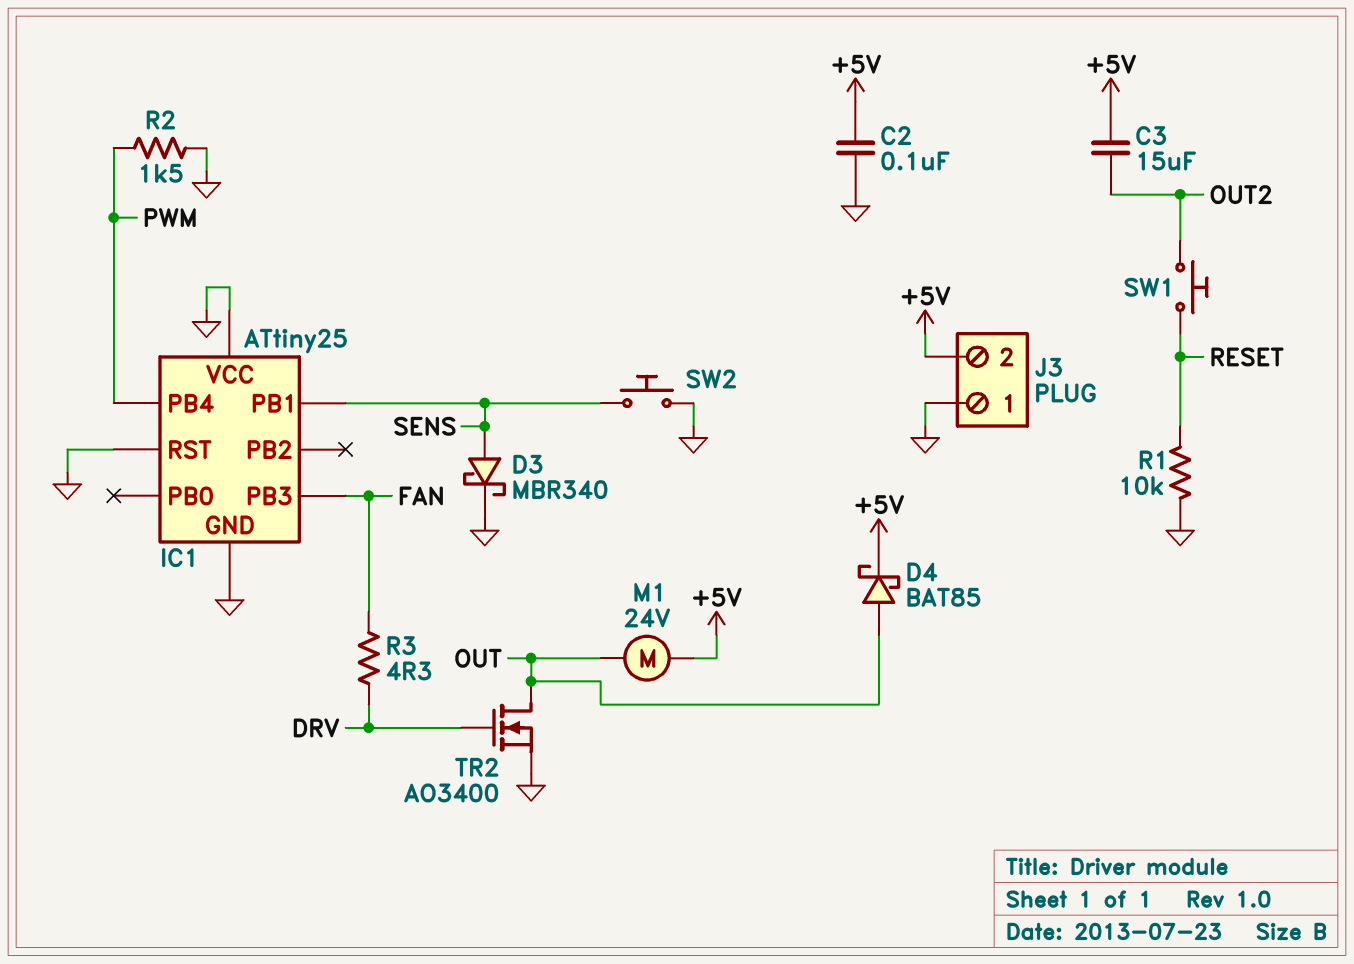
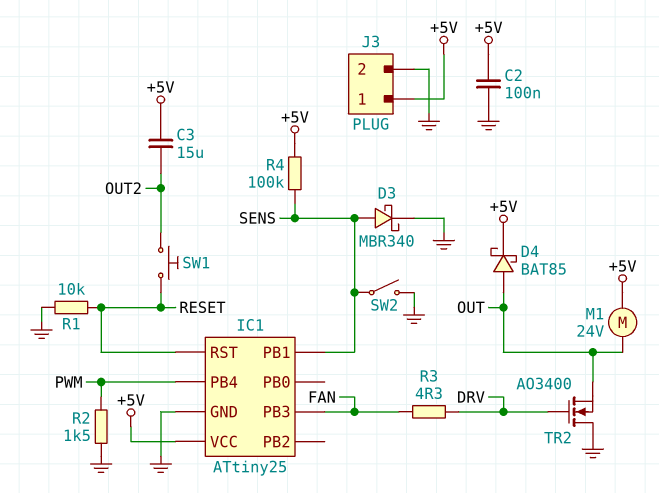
IC1 pin RST: GND -> RESET
IC1 pin VCC: GND -> +5V
J3 pin 1: GND -> +5V
J3 pin 2: +5V -> GND
R4: none -> 100k (+5V, SENS)
SW2: button (GND, SENS) -> switch (GND, SENS)
TR2: NMOS AO3400 (G DRV, D OUT, S GND) -> NMOS AO3400 (G DRV, D GND, S OUT)

